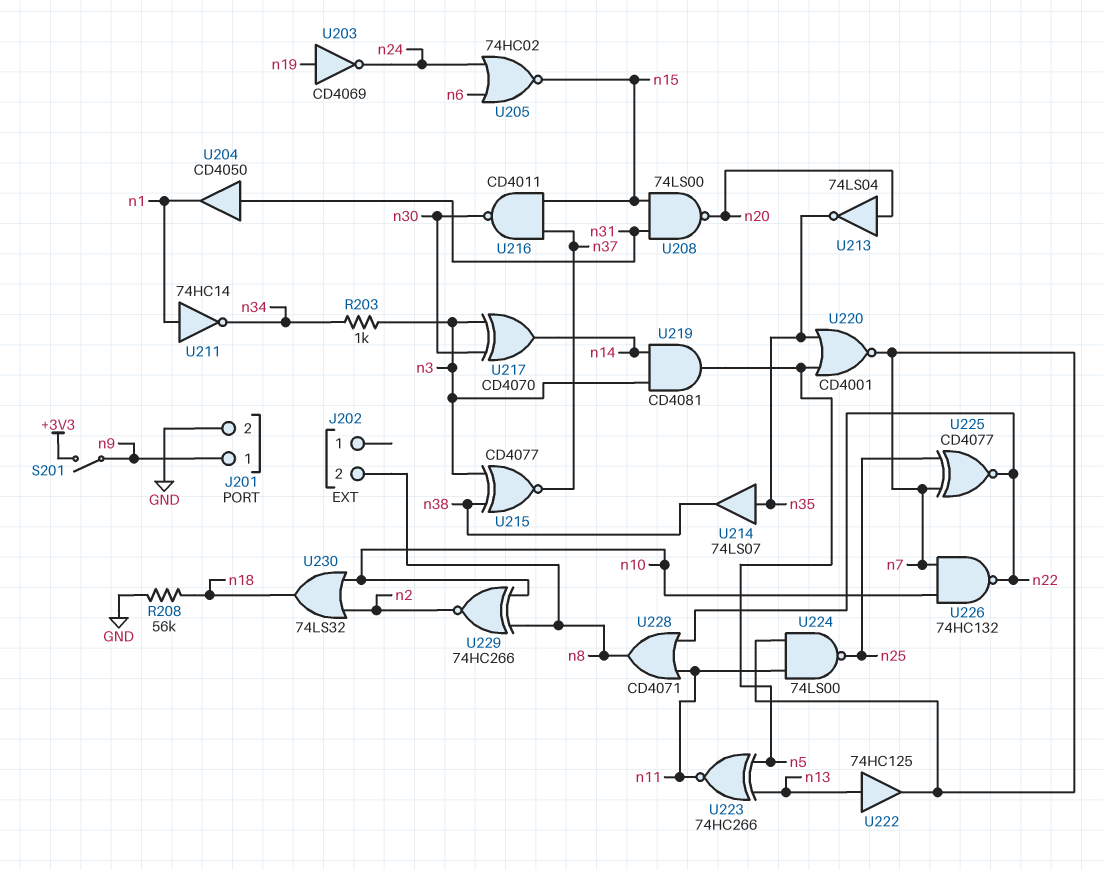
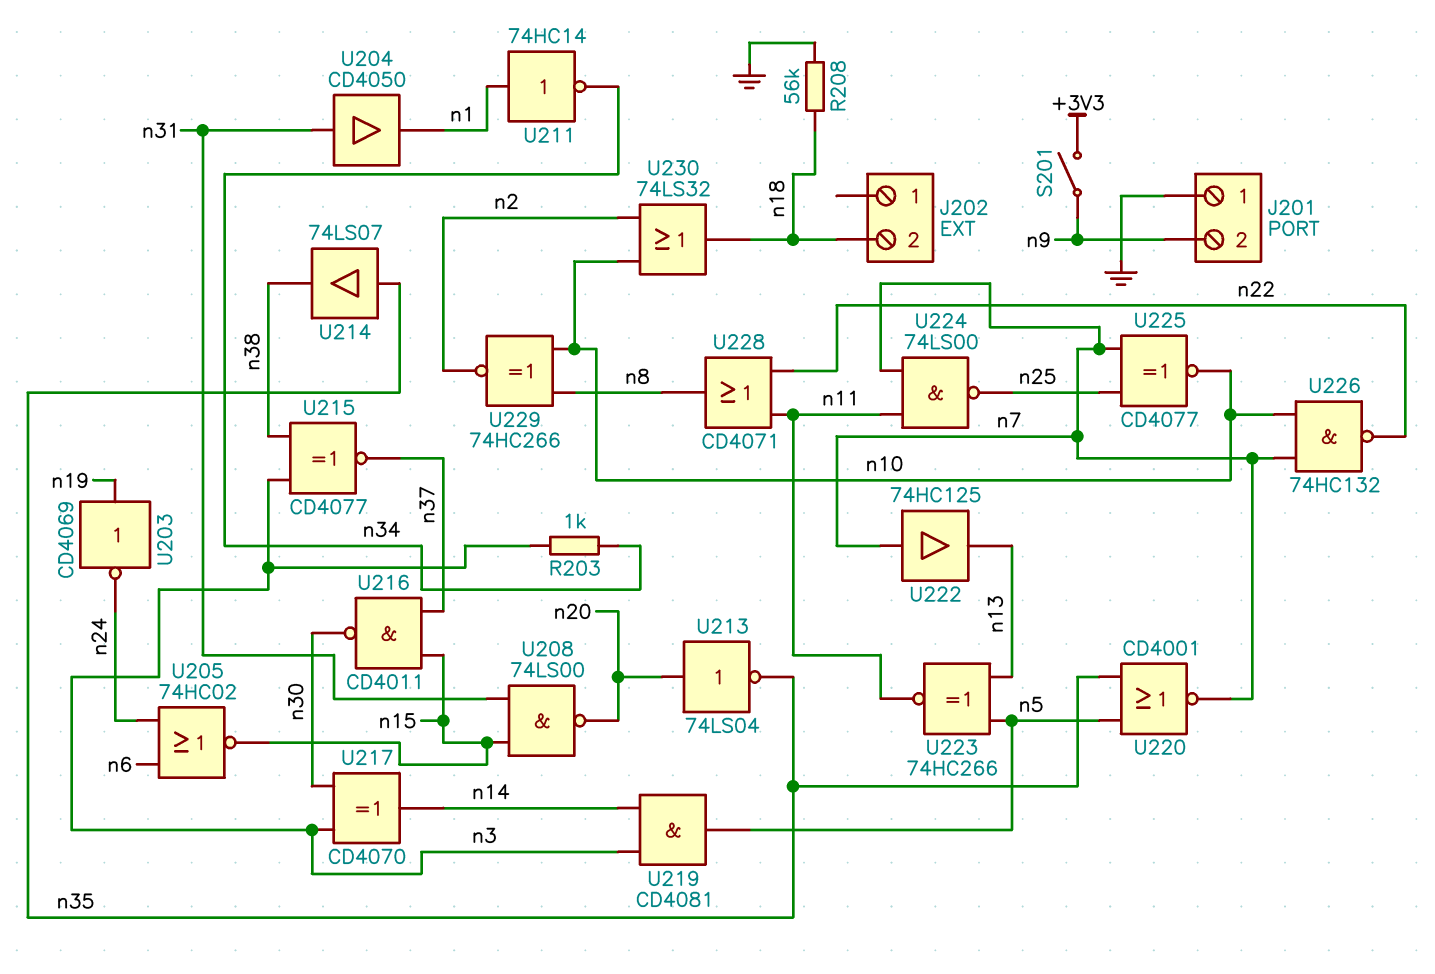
J201 pin 1: n9 -> GND
J201 pin 2: GND -> n9
J202 pin 2: n8 -> n18
U222: buffer 74HC125 (in n13, out n7) -> buffer 74HC125 (in n7, out n13)
U225: XNOR CD4077 (in n7, in n25, out n22) -> XNOR CD4077 (in n7, in n25, out n10)

